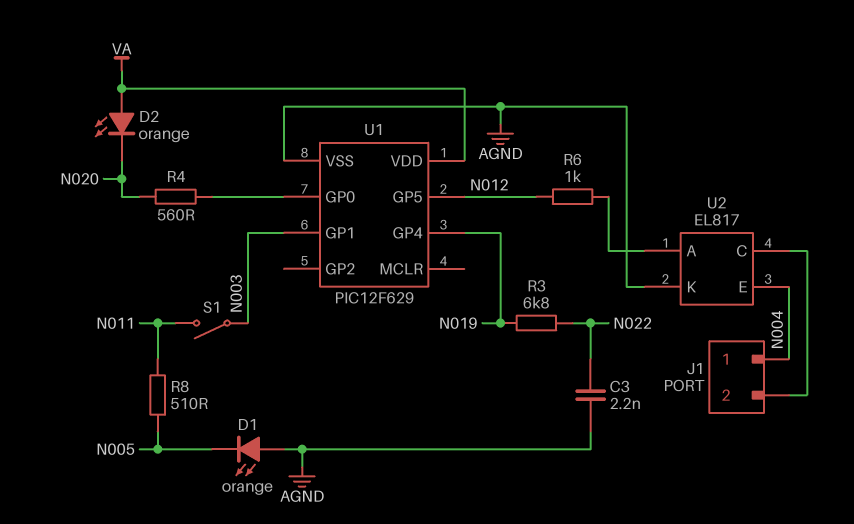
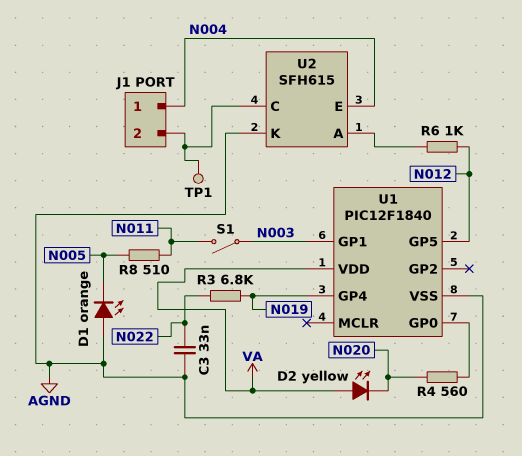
C3: 2.2nF (AGND, N022) -> 33nF (AGND, N022)
D2: LED orange (A VA, K N020) -> LED yellow (A VA, K N020)
TP1: none -> test point (J1/2)
U1: PIC12F629 -> PIC12F1840
U2: EL817 -> SFH615

